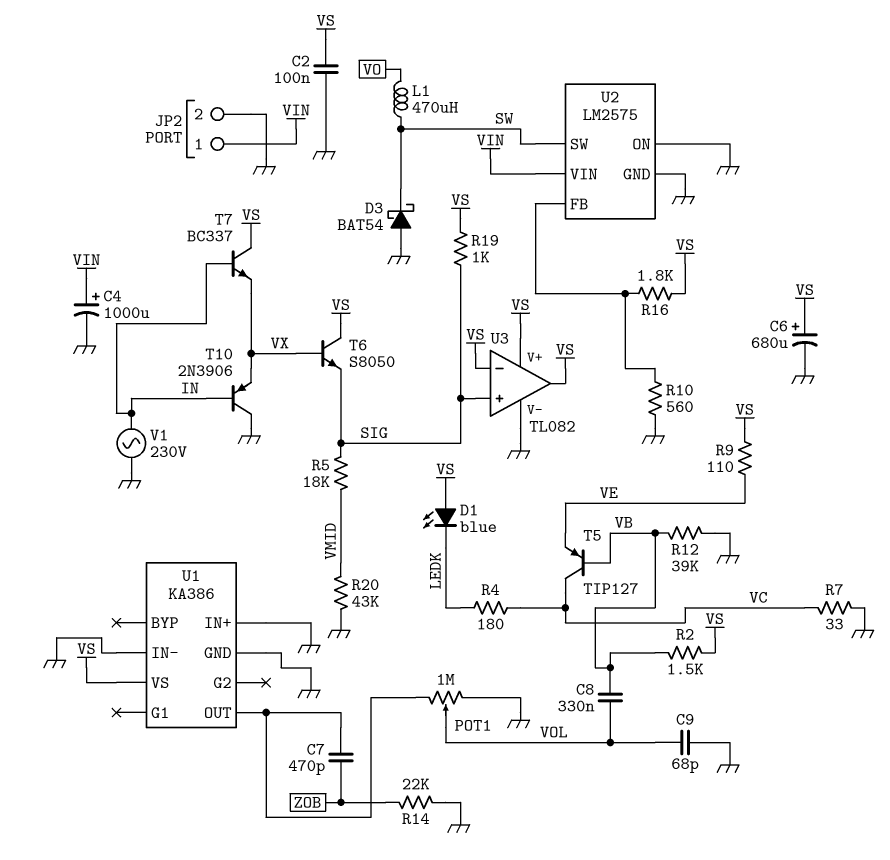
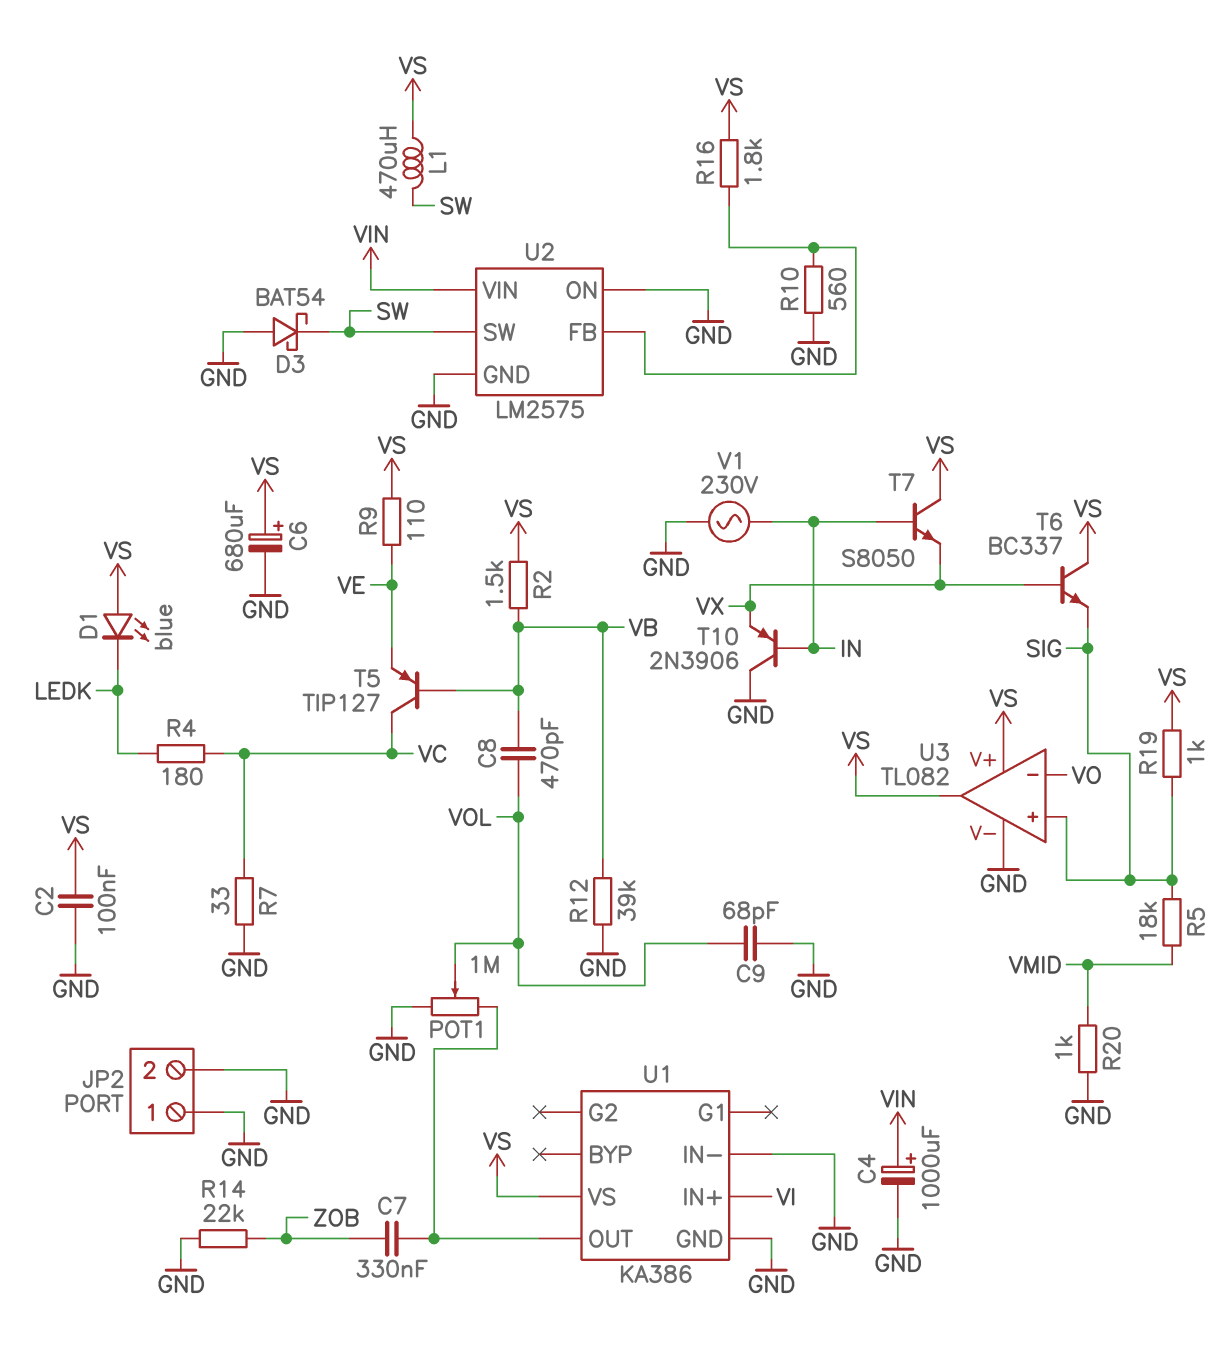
C7: 470pF (U1/OUT, ZOB) -> 330nF (U1/OUT, ZOB)
C8: 330nF (VB, VOL) -> 470pF (VB, VOL)
JP2 pin 1: VIN -> GND
L1: 470uH (SW, VO) -> 470uH (SW, VS)
R20: 43k (GND, VMID) -> 1k (GND, VMID)
T6: NPN S8050 (B VX, C VS, E SIG) -> NPN BC337 (B VX, C VS, E SIG)
T7: NPN BC337 (B IN, C VS, E VX) -> NPN S8050 (B IN, C VS, E VX)
U1 pin IN+: GND -> VI
U3 pin in-: VS -> VO

